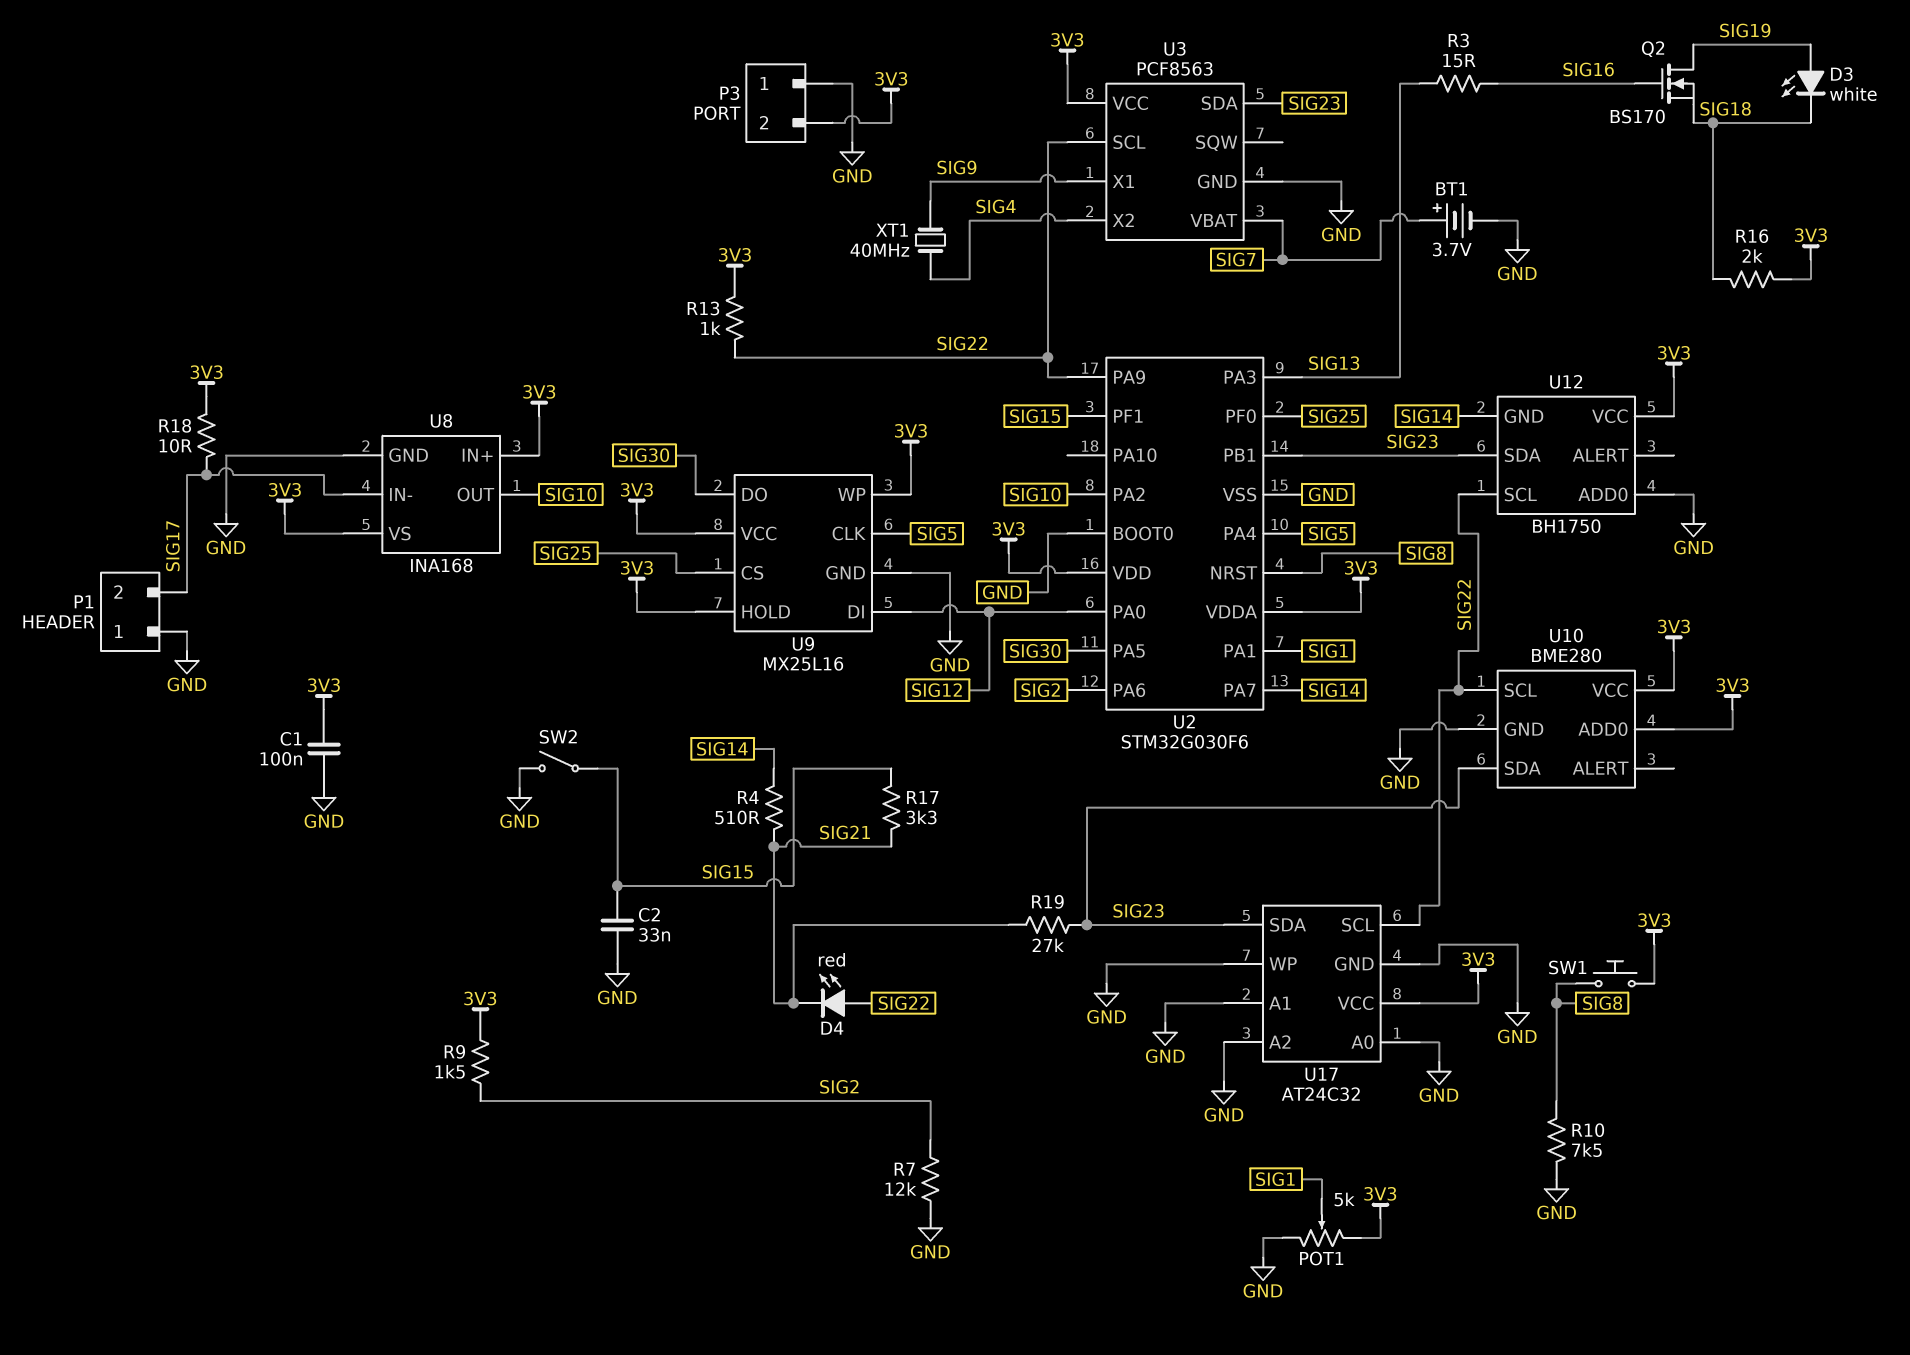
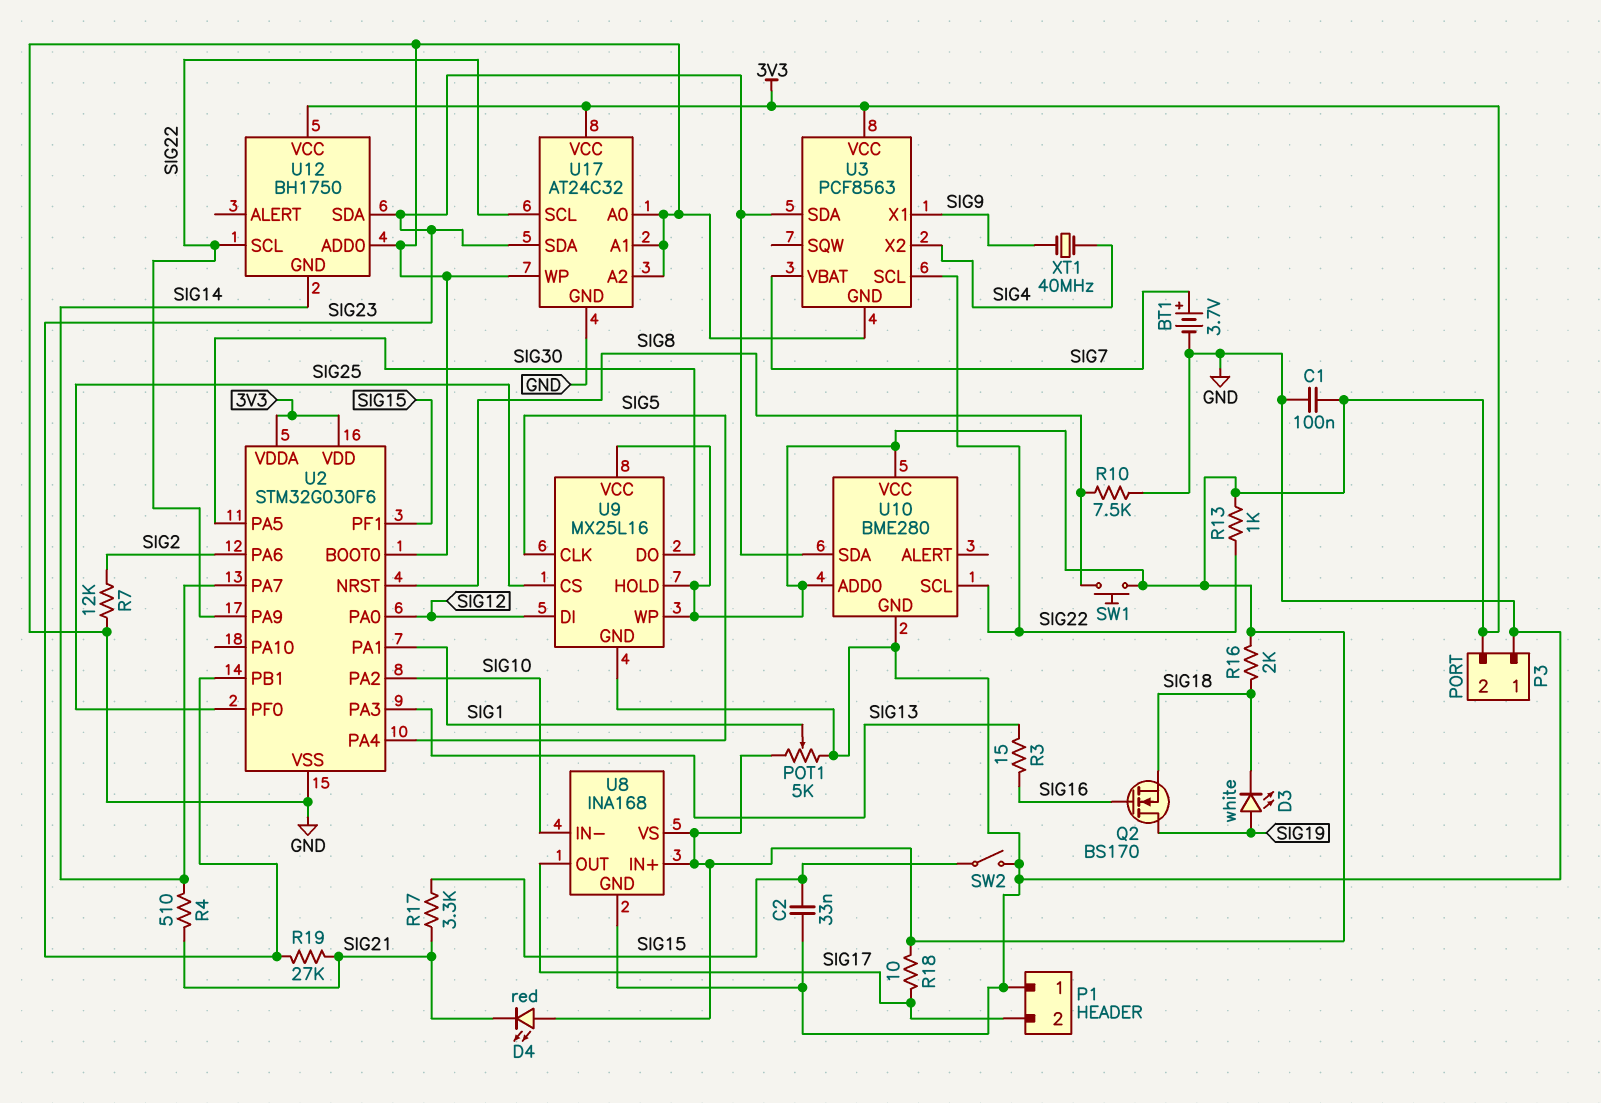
D4: LED red (A SIG22, K SIG21) -> LED red (A 3V3, K SIG21)
R9: 1.5k (3V3, SIG2) -> none
U8 pin IN-: SIG17 -> SIG10
U8 pin OUT: SIG10 -> SIG17

